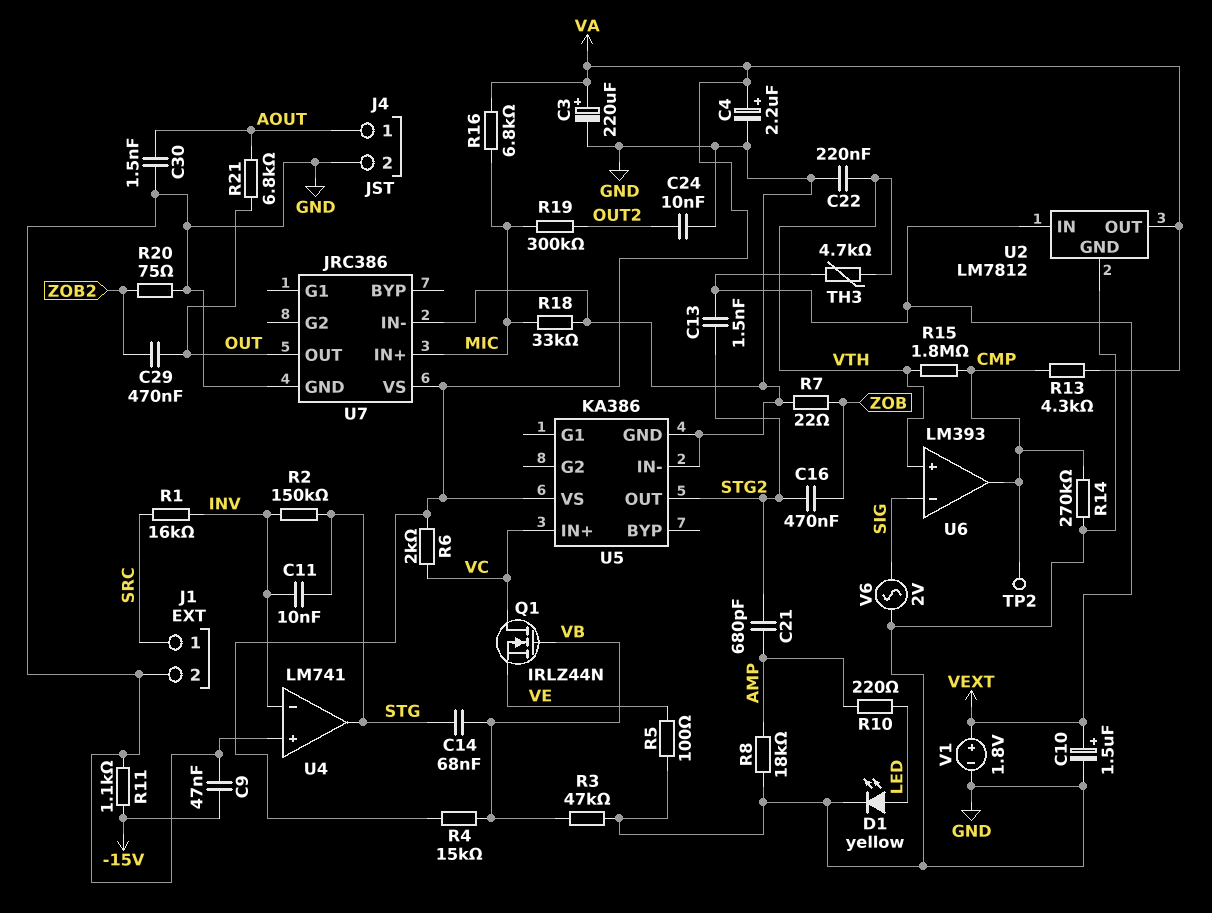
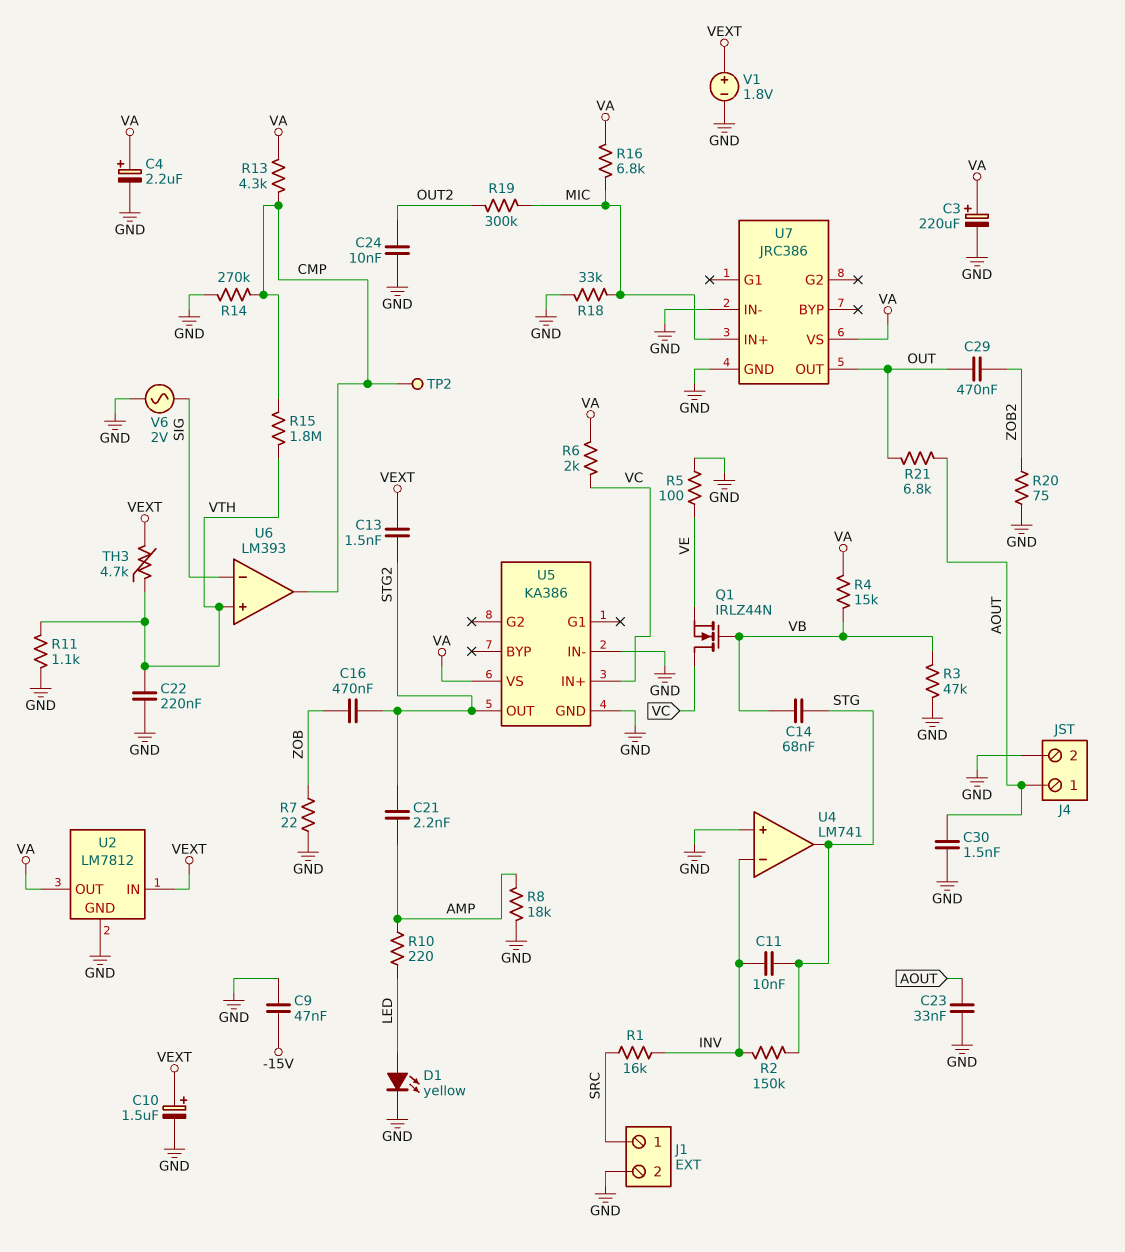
C21: 680pF (AMP, STG2) -> 2.2nF (AMP, STG2)
C23: none -> 33nF (AOUT, GND)
R11: 1.1k (-15V, GND) -> 1.1k (GND, VTH)

